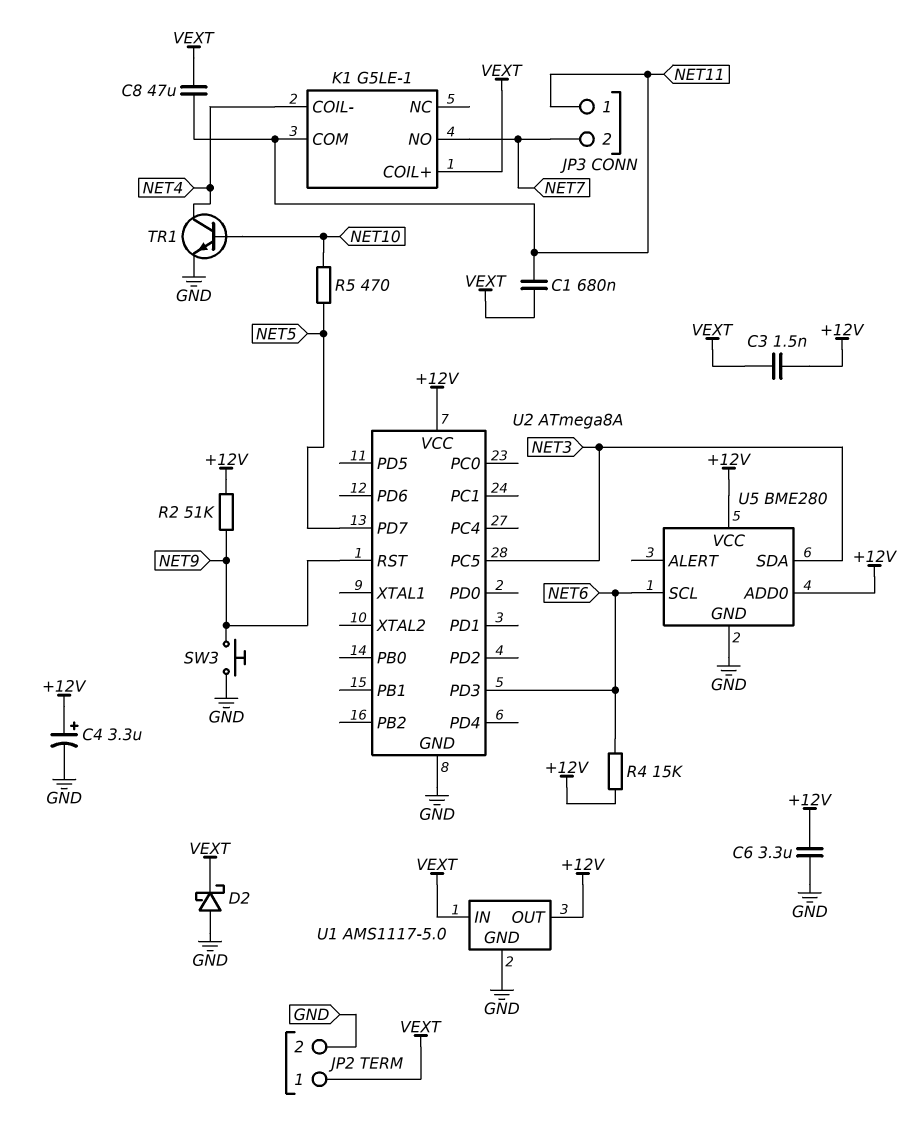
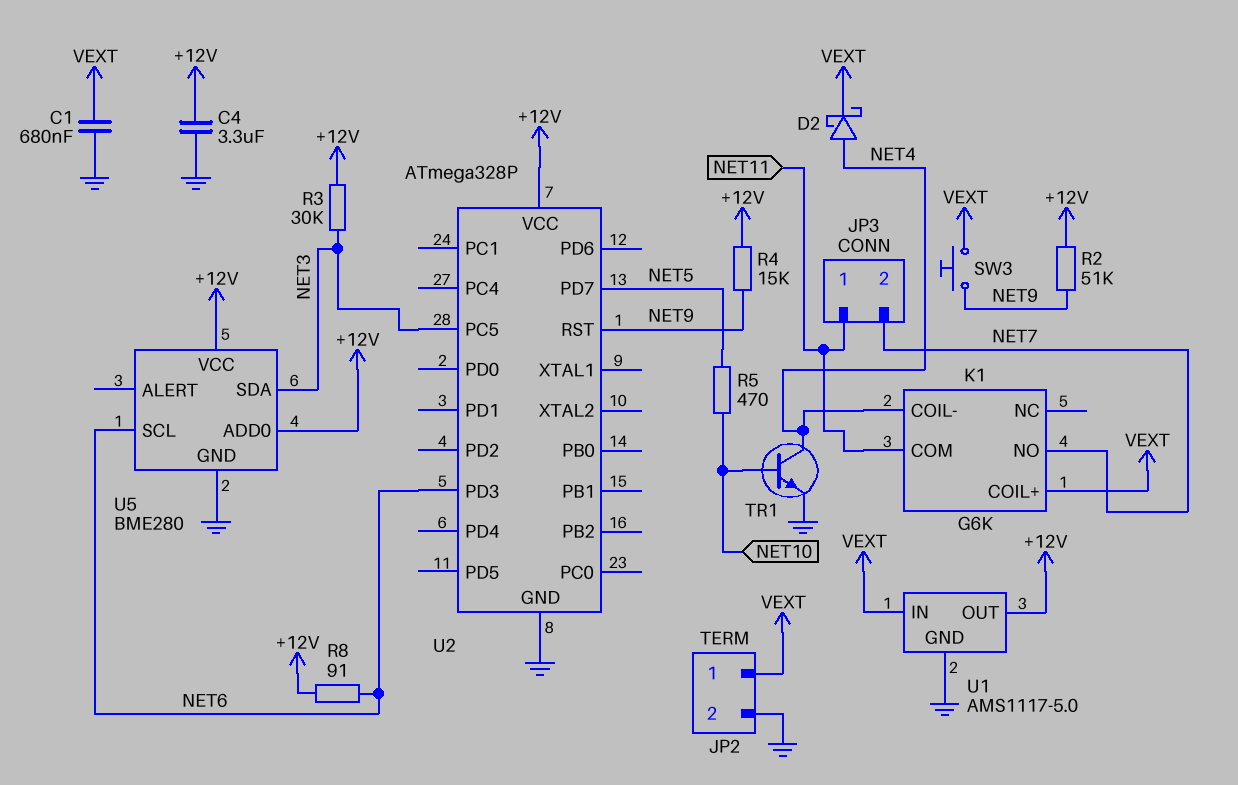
C1: 680nF (NET11, VEXT) -> 680nF (GND, VEXT)
C3: 1.5nF (+12V, VEXT) -> none
C4: 3.3uF (plus +12V, minus GND) -> 3.3uF (+12V, GND)
C6: 3.3uF (+12V, GND) -> none
C8: 47uF (NET11, VEXT) -> none
D2: schottky (A GND, K VEXT) -> schottky (A NET4, K VEXT)
K1: G5LE-1 -> G6K
R3: none -> 30k (+12V, NET3)
R4: 15k (+12V, NET6) -> 15k (+12V, NET9)
R8: none -> 91 (+12V, NET6)
SW3: button (GND, NET9) -> button (NET9, VEXT)
U2: ATmega8A -> ATmega328P

